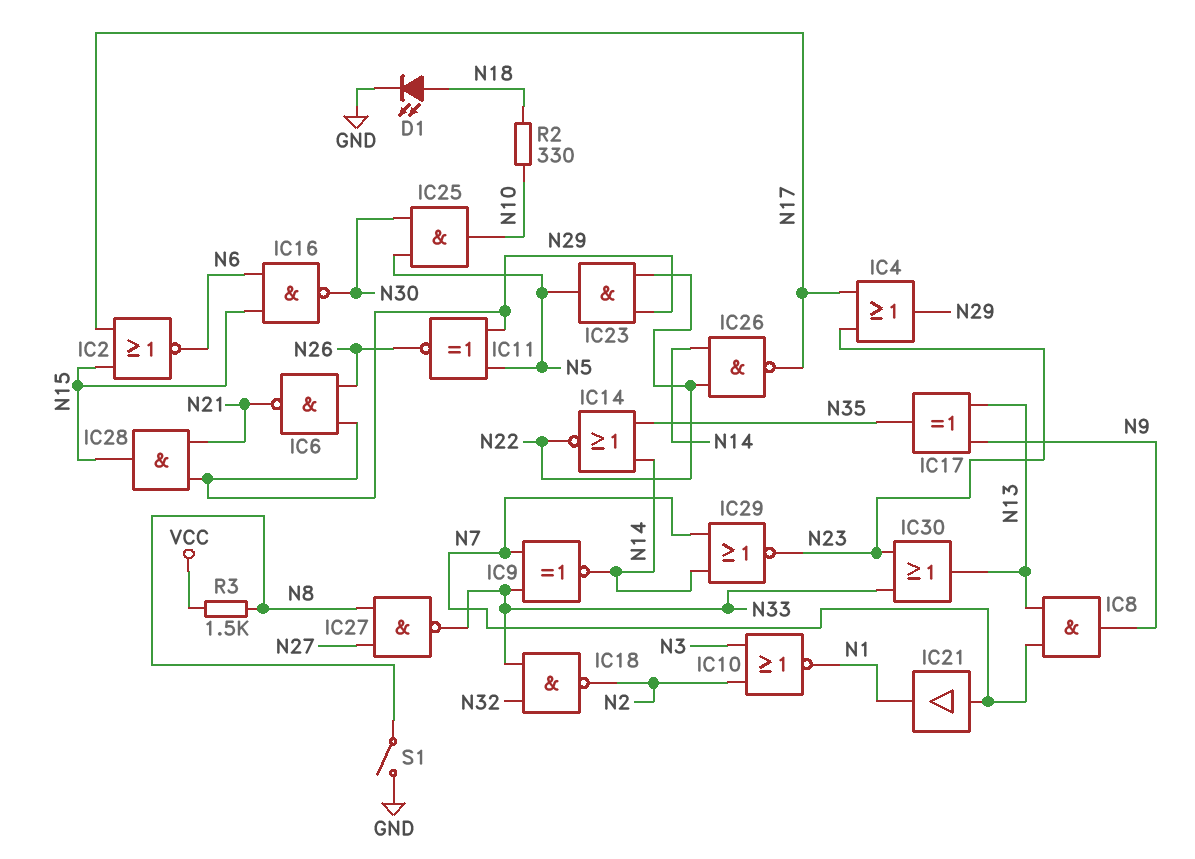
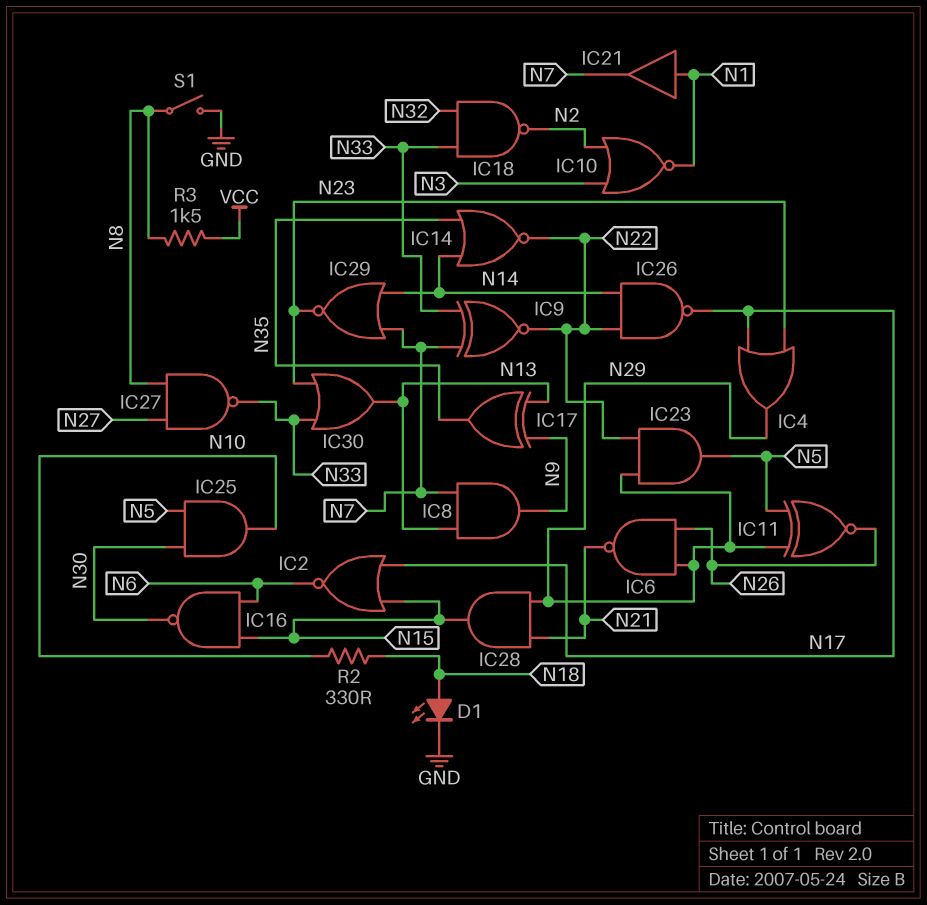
IC9: XNOR (in N7, in N33, out N14) -> XNOR (in N7, in N33, out N22)
IC21: buffer (in N7, out N1) -> buffer (in N1, out N7)

